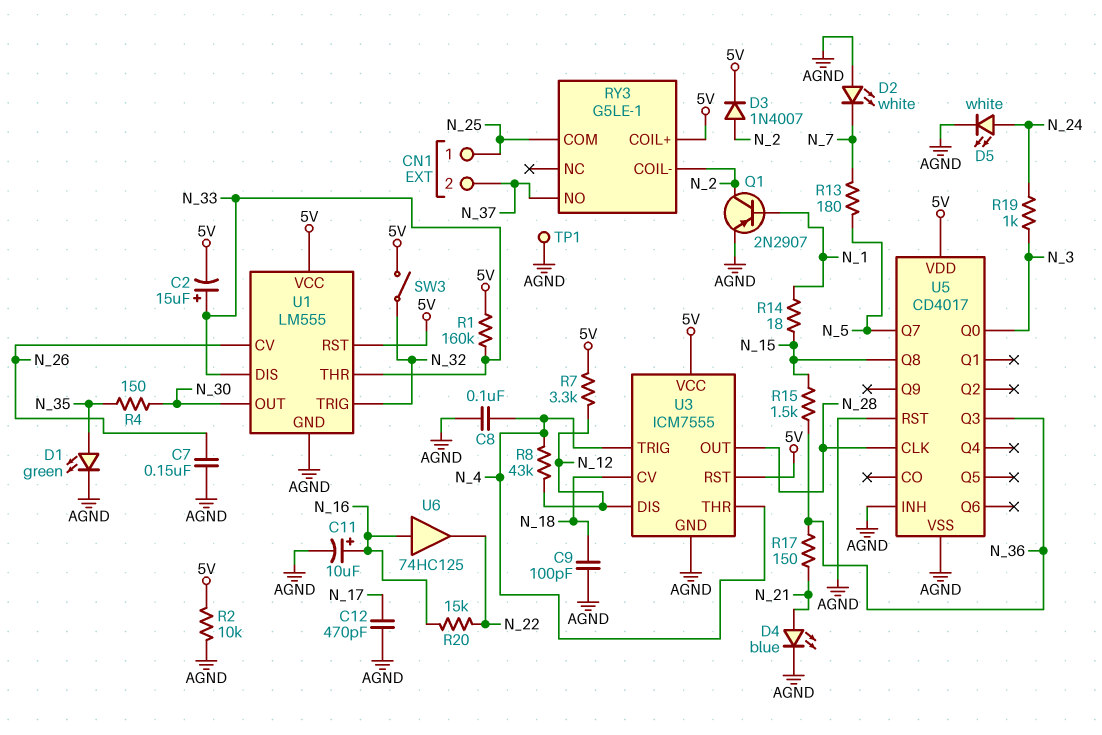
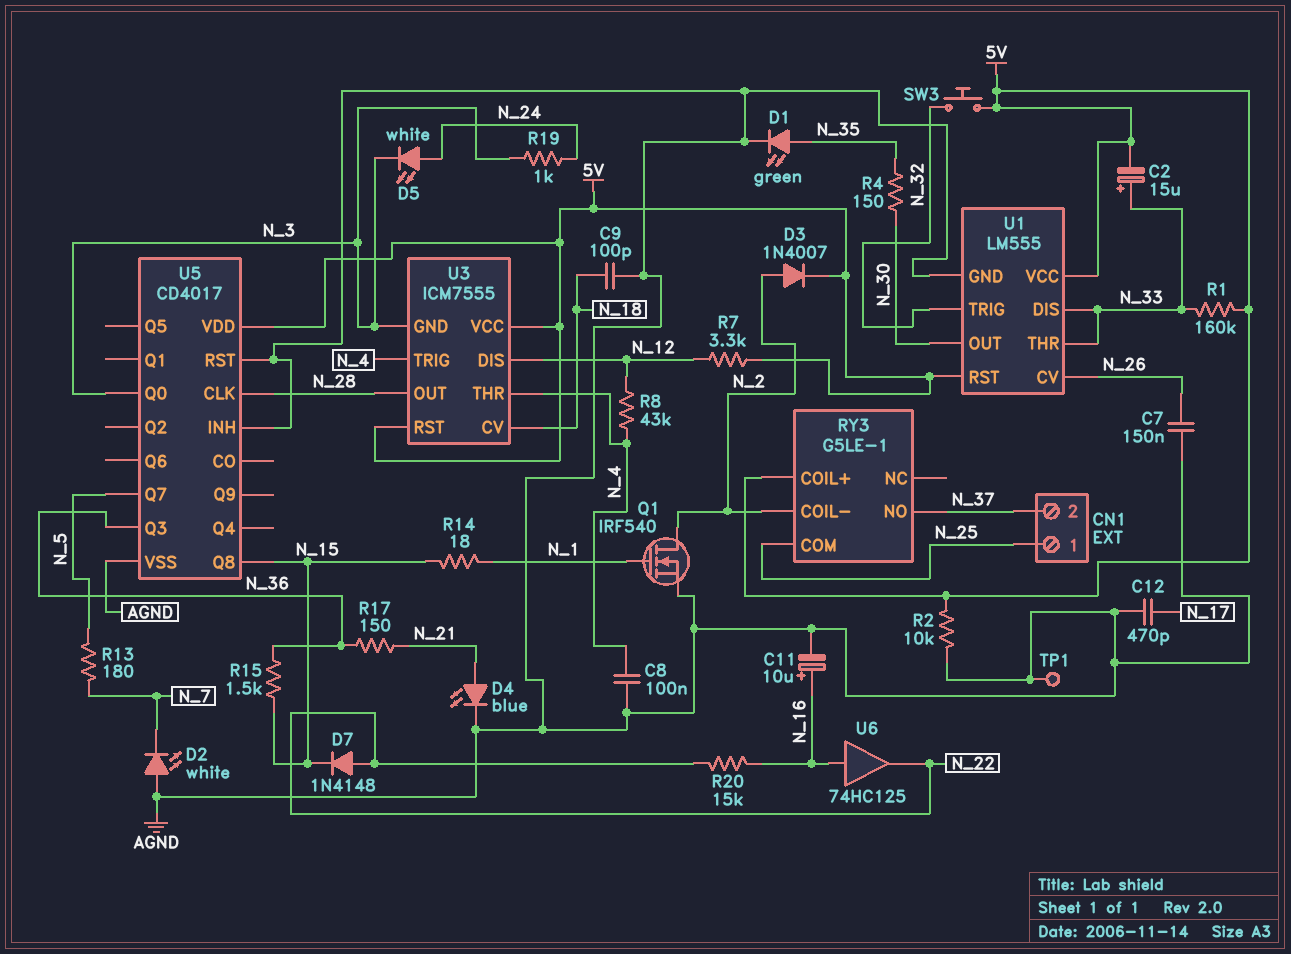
D5: LED white (A N_24, K AGND) -> LED white (A N_24, K N_3)
D7: none -> diode 1N4148 (A N_22, K N_15)
Q1: PNP 2N2907 (B N_1, C N_2, E AGND) -> NMOS IRF540 (G N_1, D N_2, S AGND)
SW3: switch (5V, N_32) -> button (5V, N_32)
U3 pin GND: AGND -> N_3

